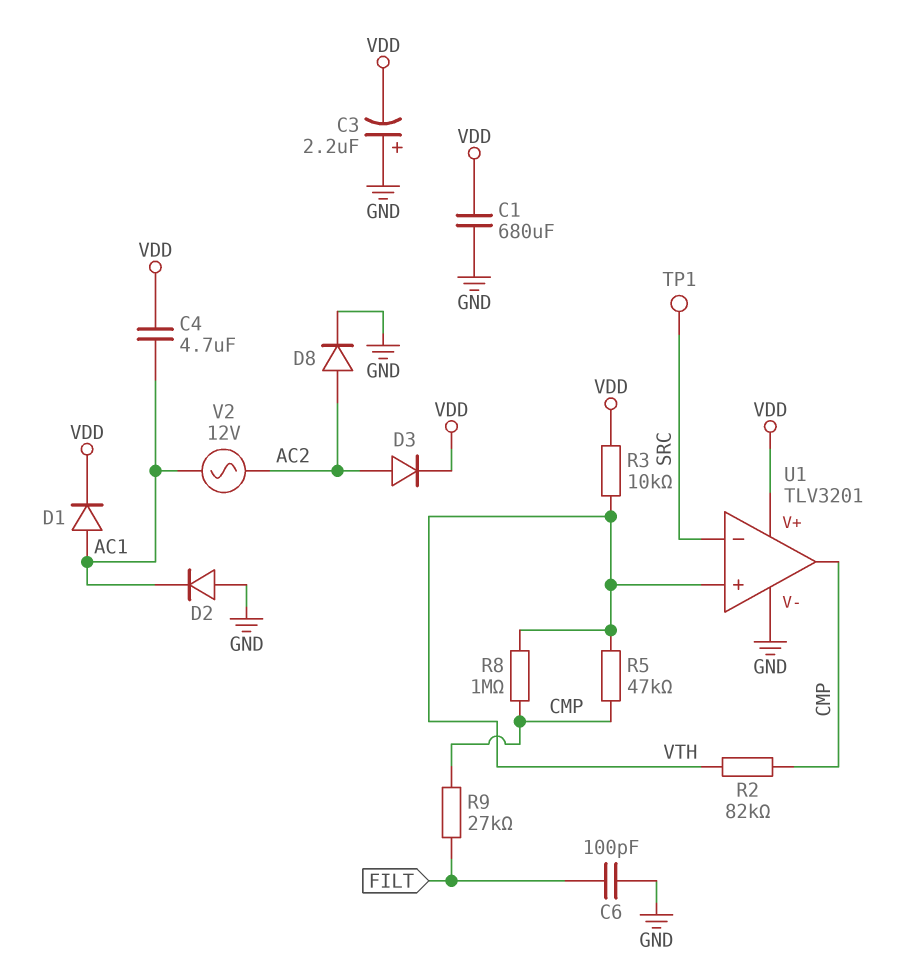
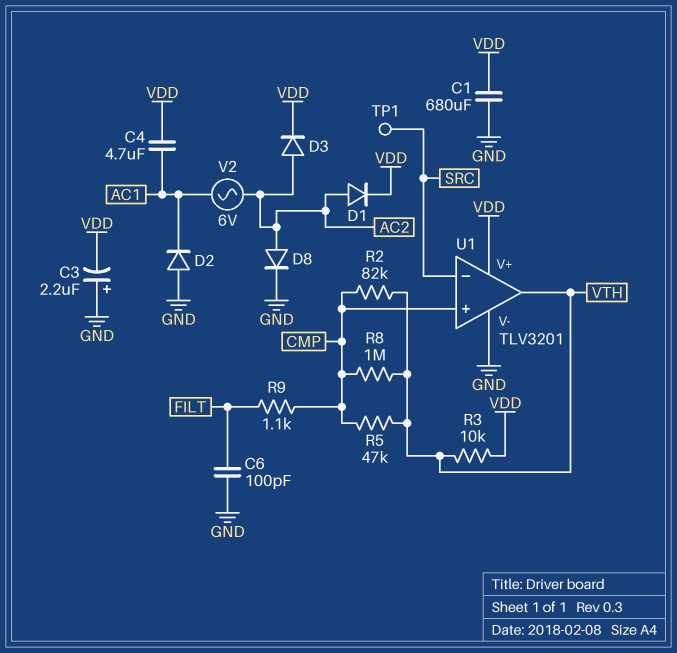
D1: diode (A AC1, K VDD) -> diode (A AC2, K VDD)
R9: 27k (CMP, FILT) -> 1.1k (CMP, FILT)
U1 pin in+: VTH -> CMP
U1 pin out: CMP -> VTH
V2: AC 12V (AC1, AC2) -> AC 6V (AC1, AC2)

